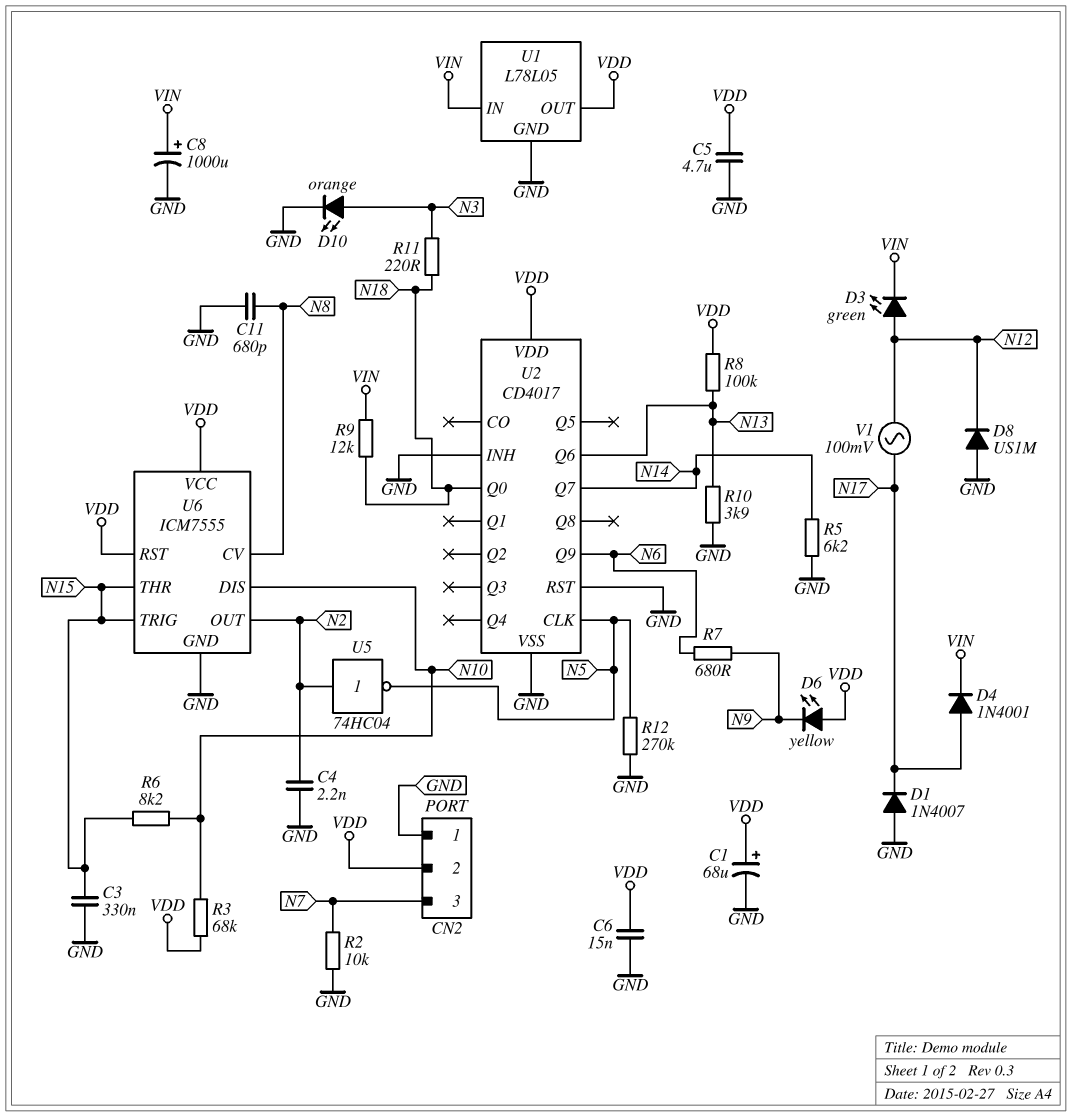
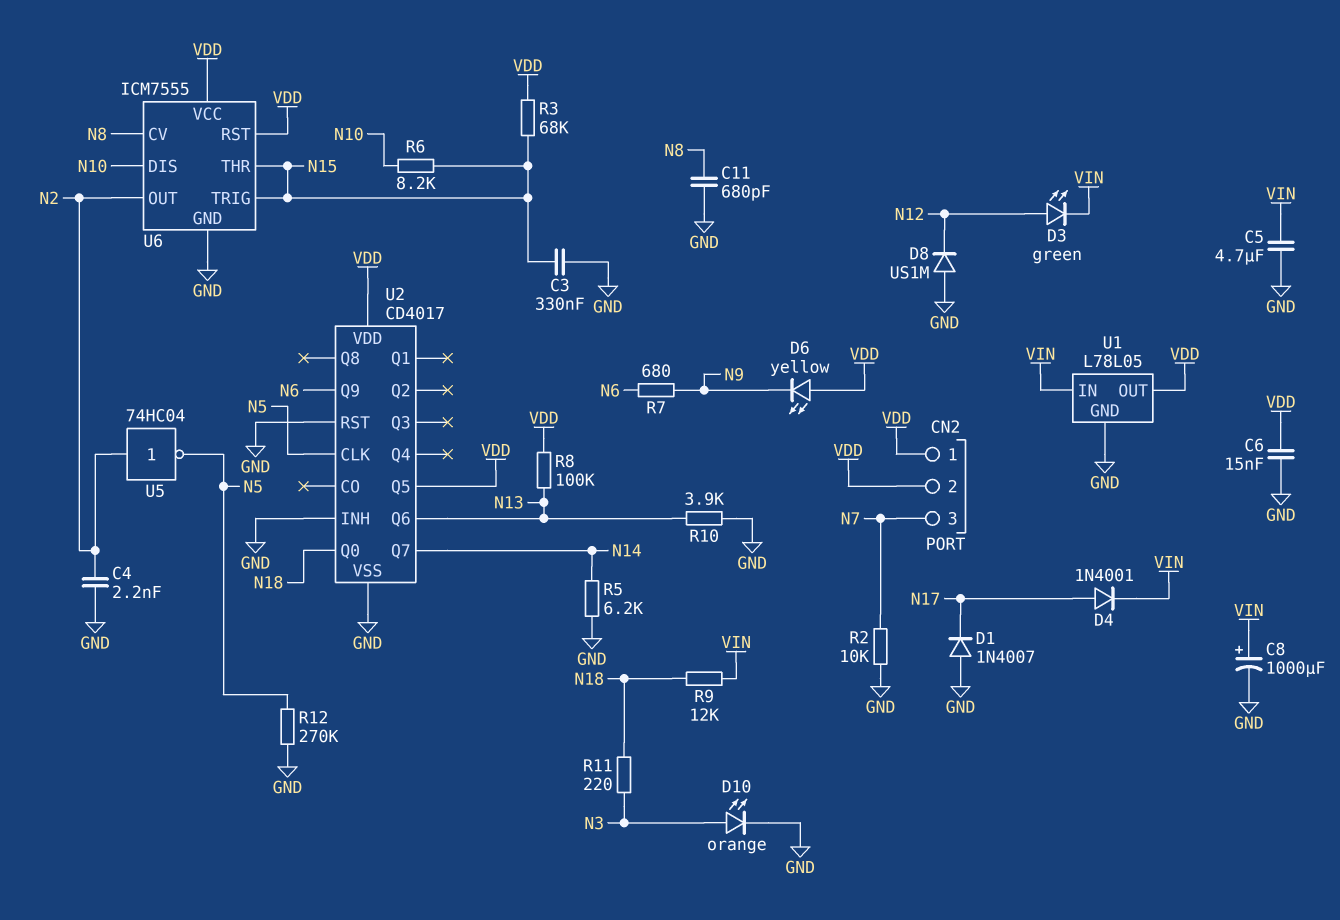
C1: 68uF (plus VDD, minus GND) -> none
C5: 4.7uF (GND, VDD) -> 4.7uF (GND, VIN)
CN2 pin 1: GND -> VDD
R3: 68k (N10, VDD) -> 68k (N15, VDD)
U2 pin Q5: none -> VDD
V1: AC 100mV (N12, N17) -> none

